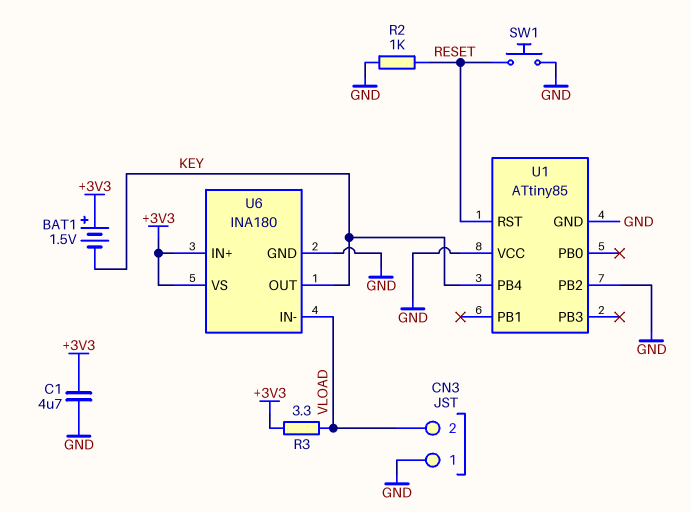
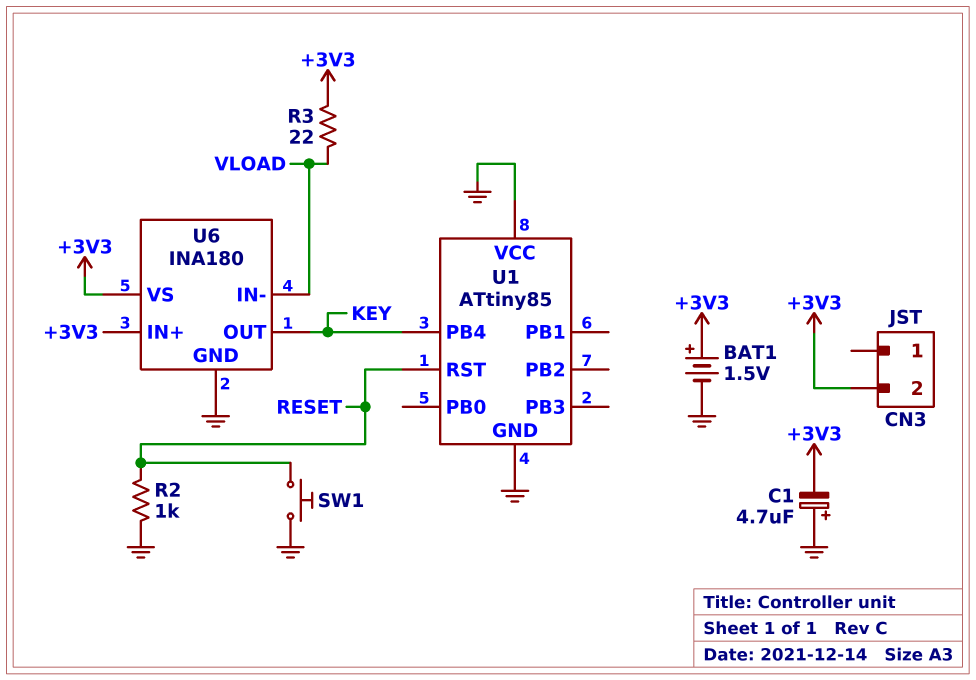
BAT1: 1.5V (plus +3V3, minus KEY) -> 1.5V (plus +3V3, minus GND)
C1: 4.7uF (+3V3, GND) -> 4.7uF (plus GND, minus +3V3)
CN3 pin 1: GND -> none
CN3 pin 2: VLOAD -> +3V3
R3: 3.3 (+3V3, VLOAD) -> 22 (+3V3, VLOAD)
U1 pin PB2: GND -> none

